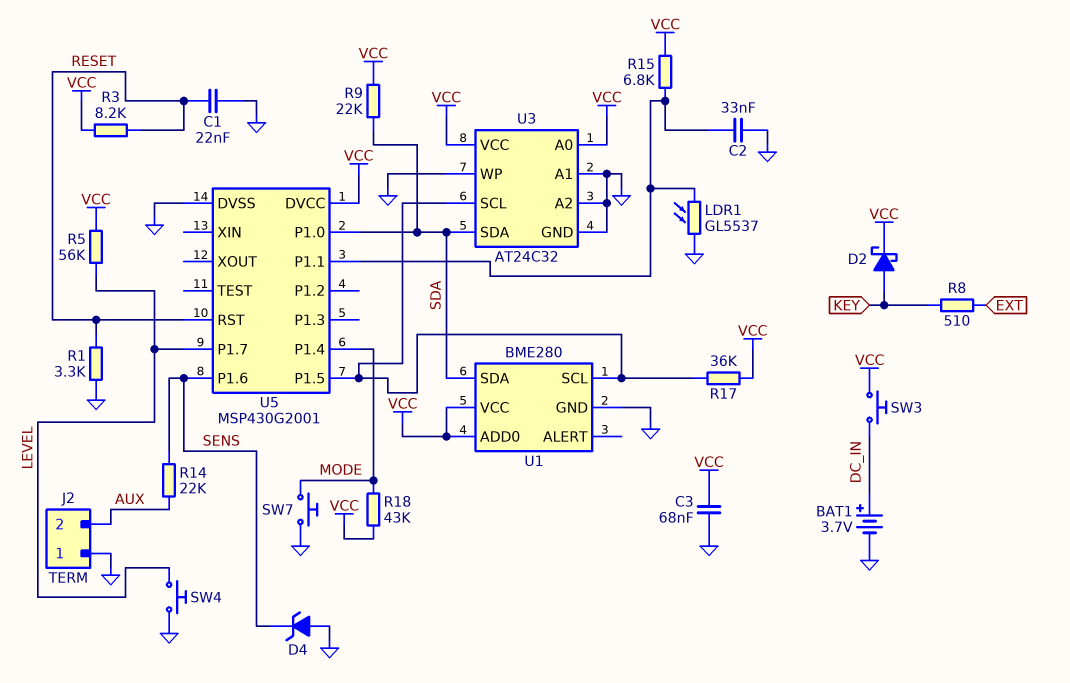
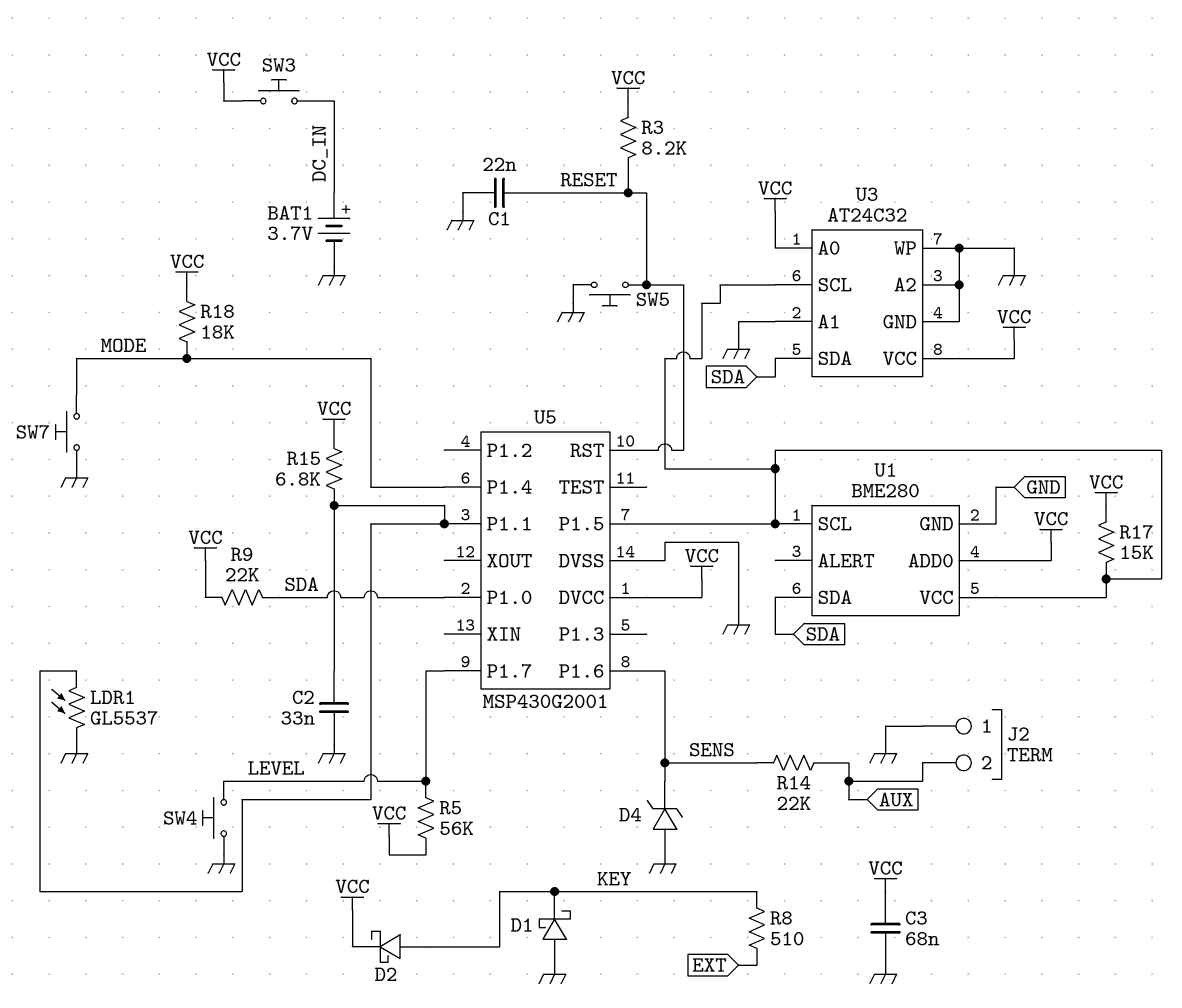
D1: none -> schottky (A GND, K KEY)
R1: 3.3k (GND, RESET) -> none
R17: 36k (U1/SCL, VCC) -> 15k (U1/SCL, VCC)
R18: 43k (MODE, VCC) -> 18k (MODE, VCC)
SW5: none -> button (GND, RESET)
U1 pin VCC: VCC -> U1/SCL

